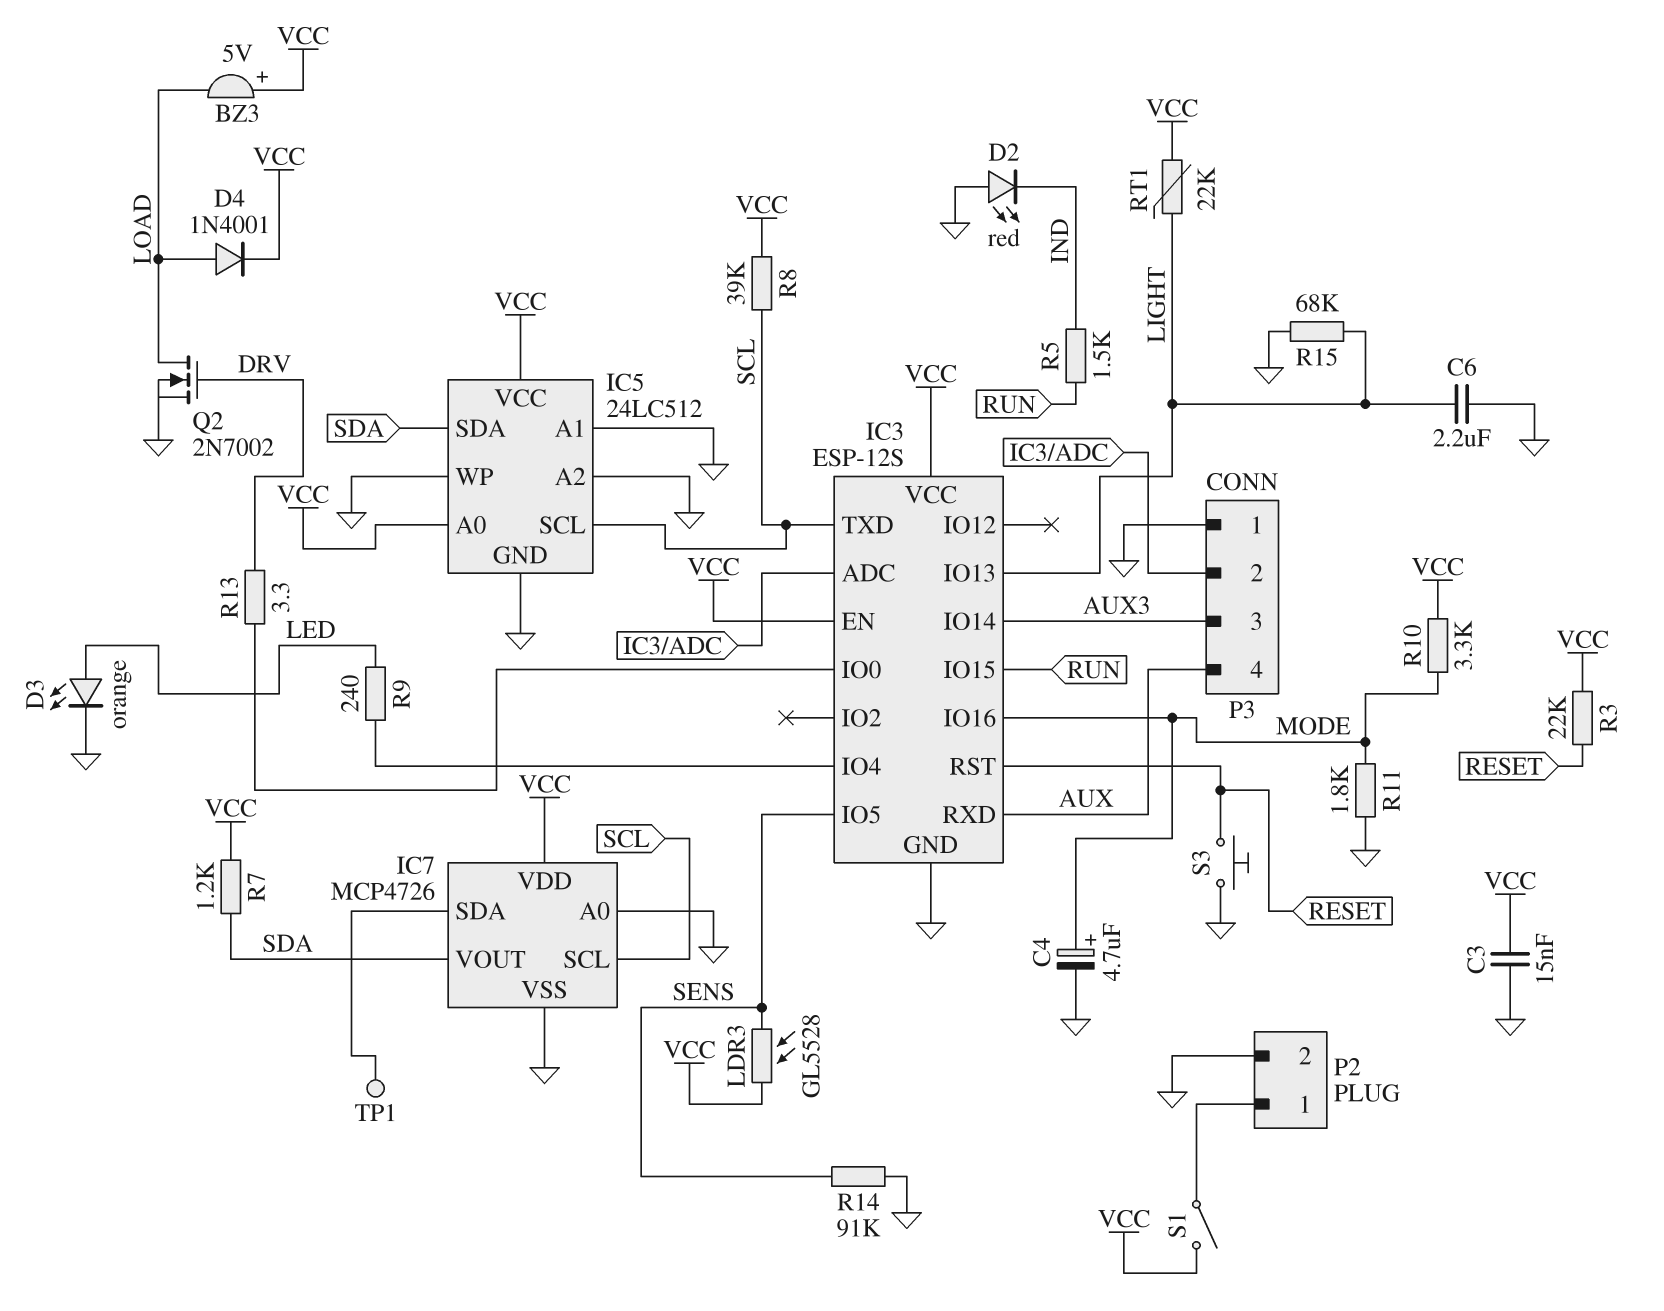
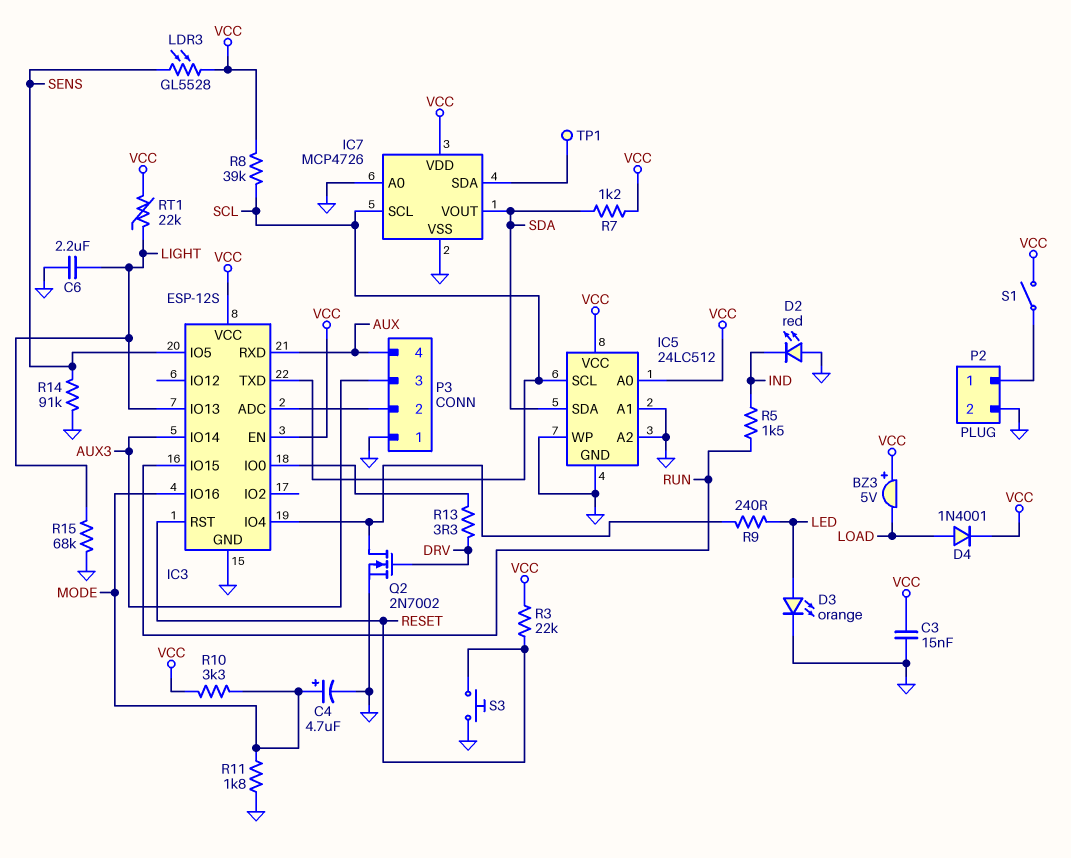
Q2: NMOS 2N7002 (G DRV, D LOAD, S GND) -> NMOS 2N7002 (G DRV, D IC3/IO4, S GND)

